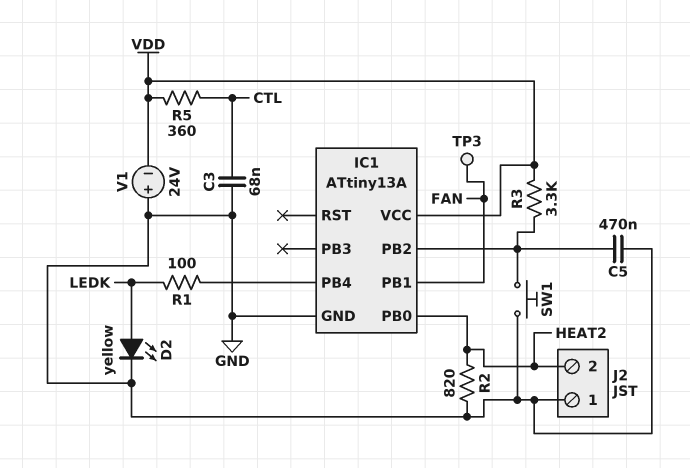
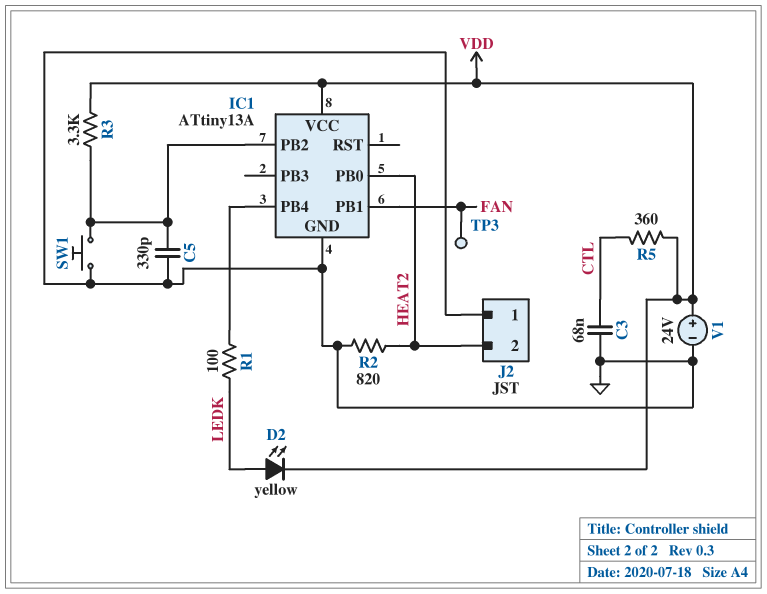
C5: 470nF (GND, IC1/PB2) -> 330pF (GND, IC1/PB2)
D2: LED yellow (A LEDK, K GND) -> LED yellow (A LEDK, K VDD)
V1: 24V (plus GND, minus VDD) -> 24V (plus VDD, minus GND)

